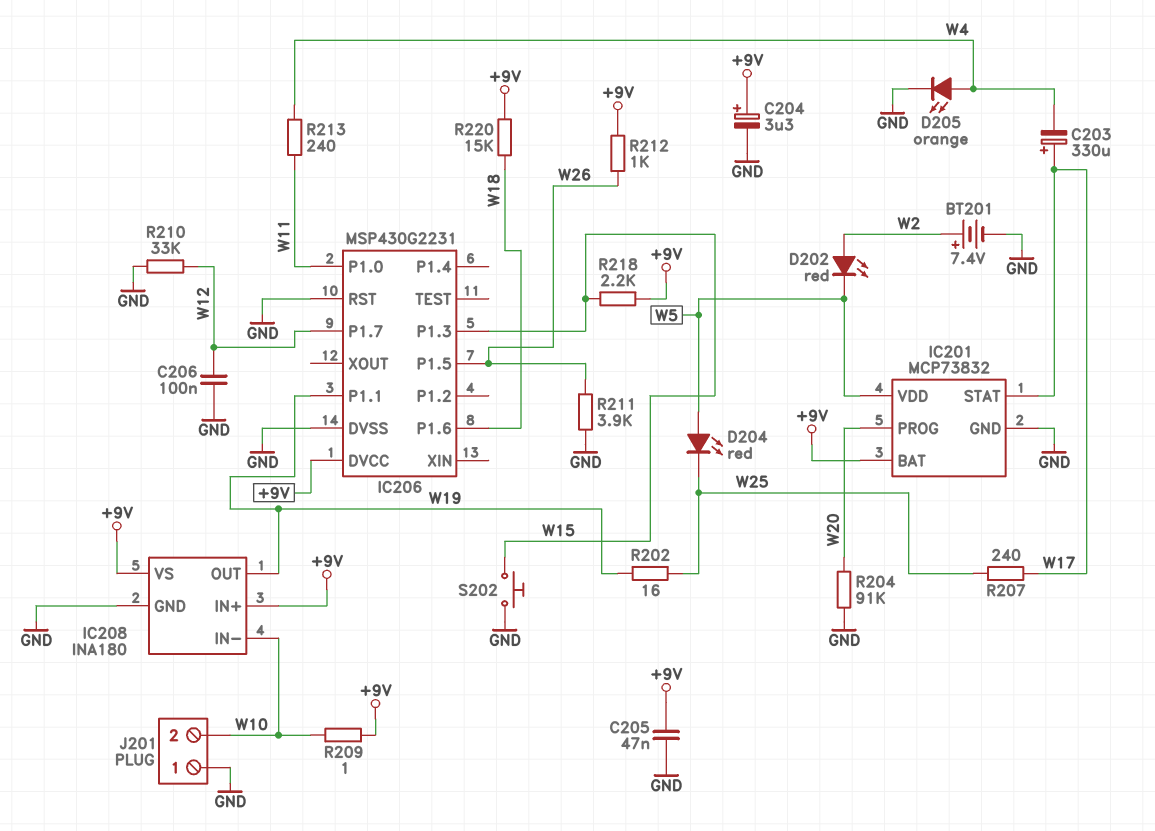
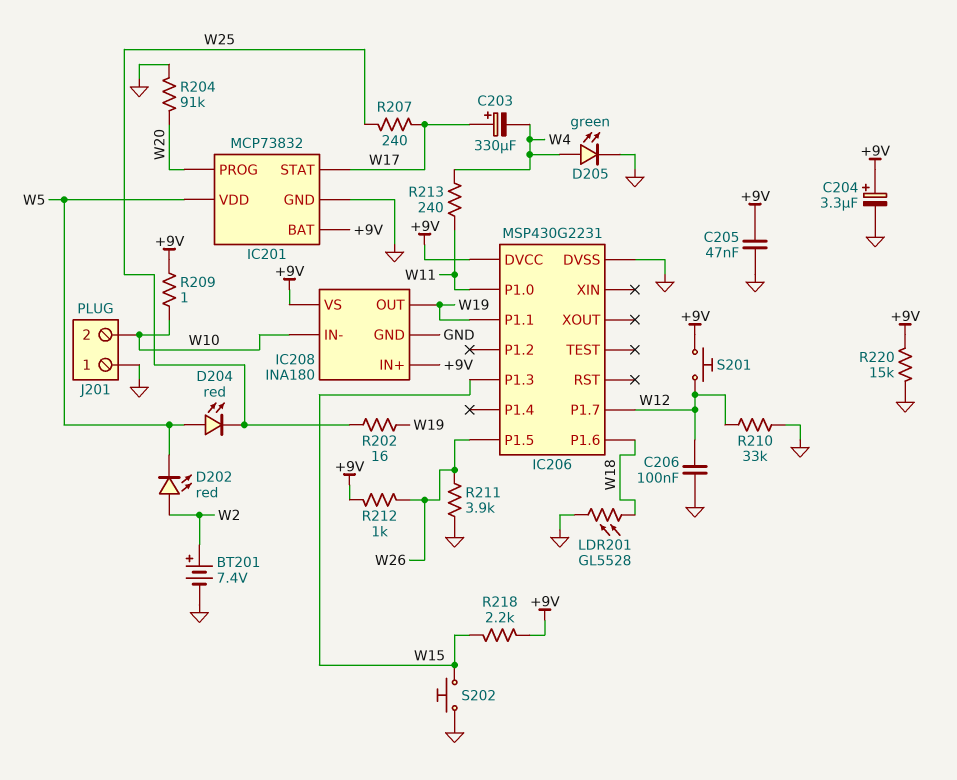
D205: LED orange (A W4, K GND) -> LED green (A W4, K GND)
IC206 pin RST: GND -> none
LDR201: none -> GL5528 (GND, W18)
R220: 15k (+9V, W18) -> 15k (+9V, GND)
S201: none -> button (+9V, W12)

